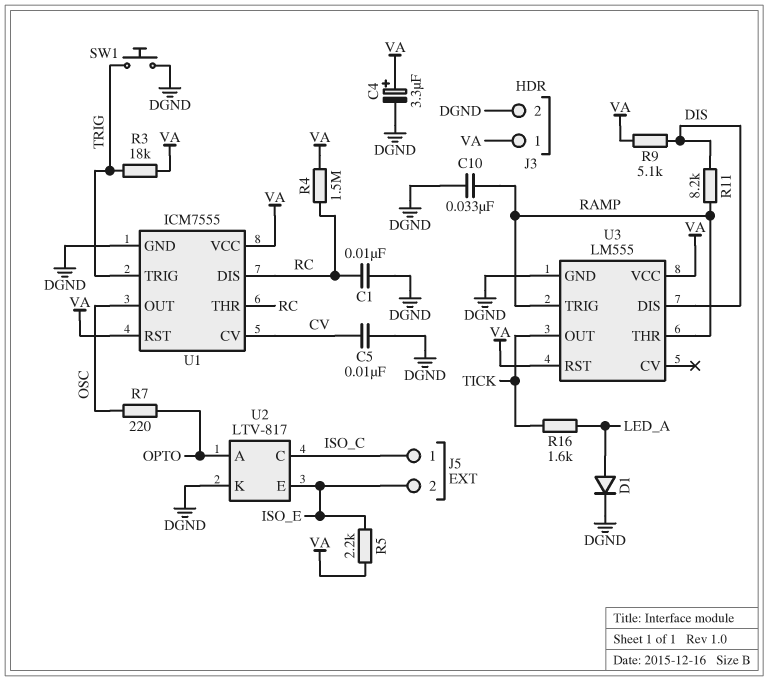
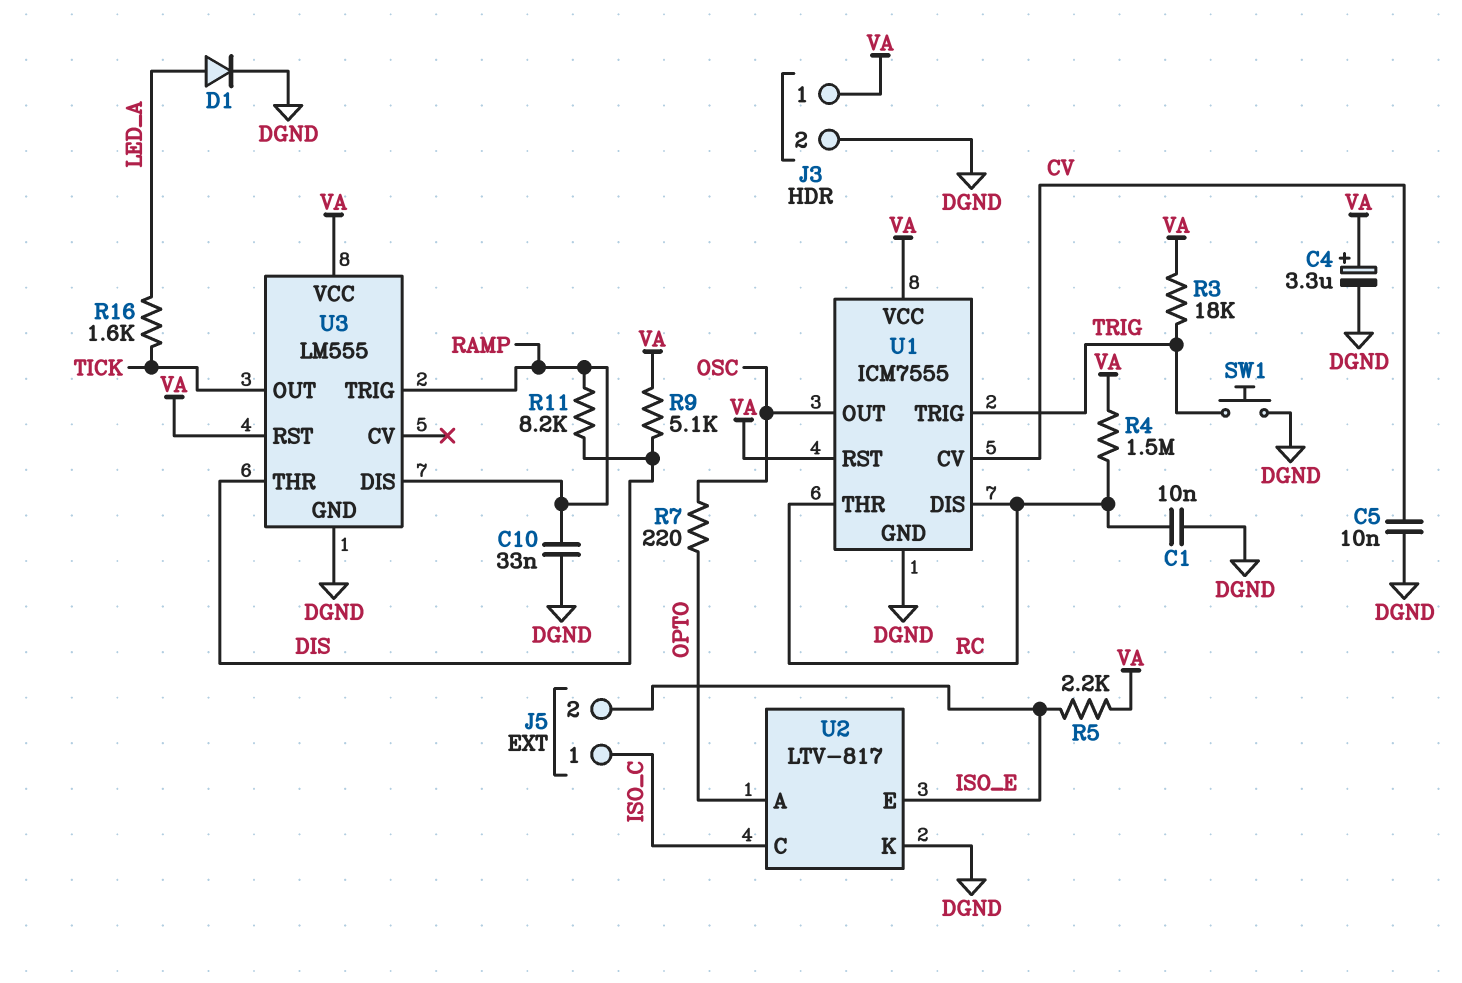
U3 pin DIS: DIS -> RAMP
U3 pin THR: RAMP -> DIS

